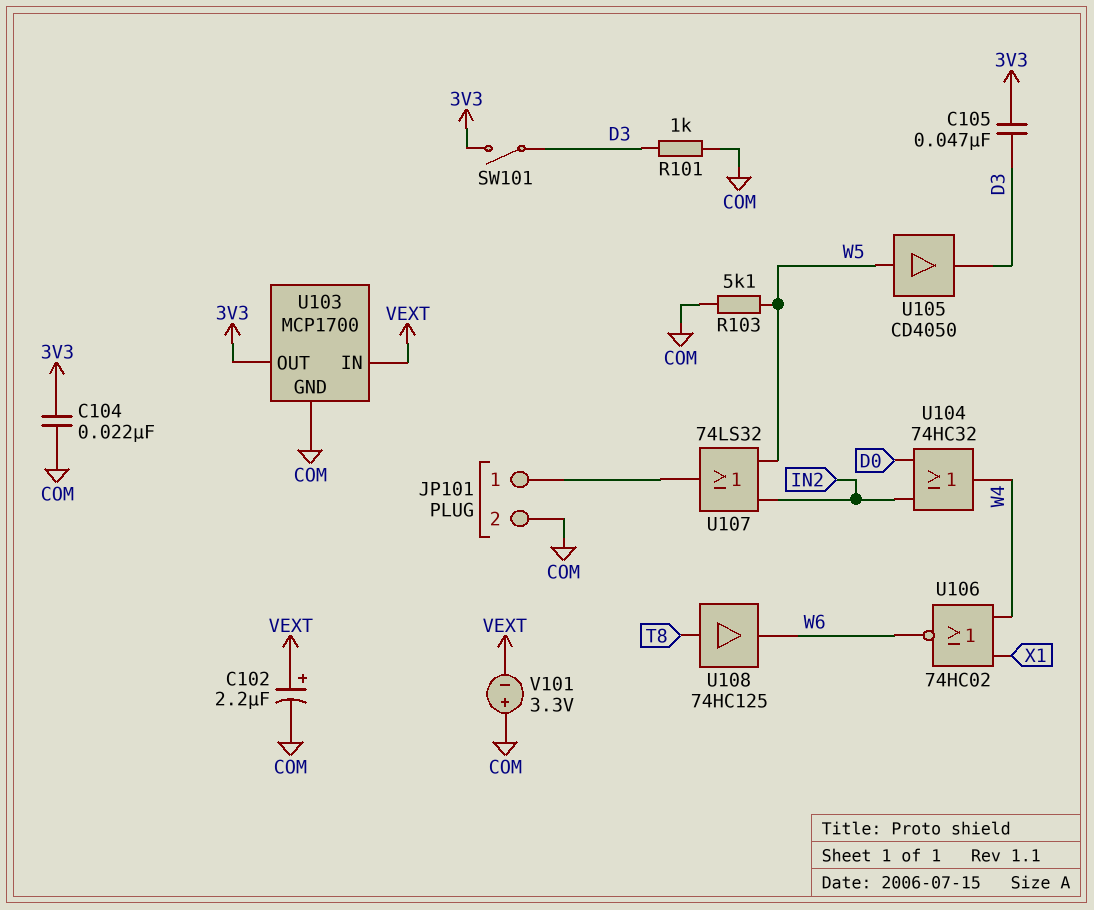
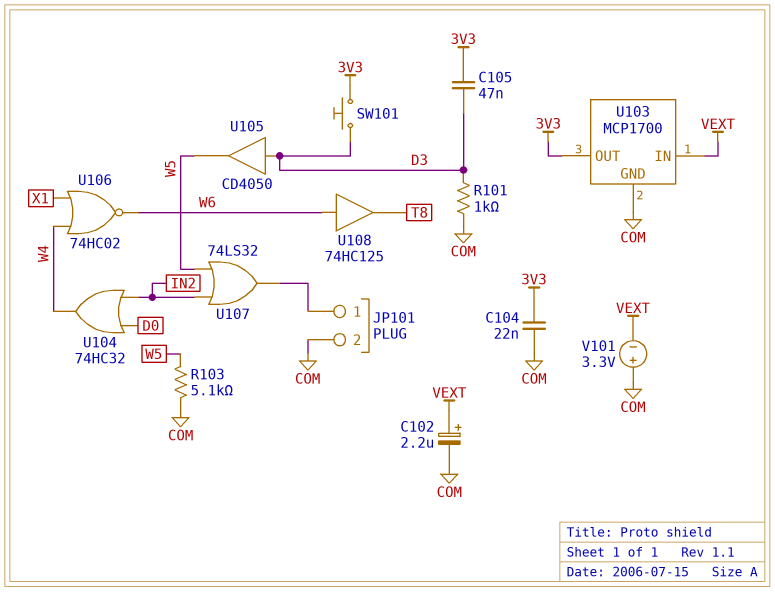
SW101: switch (3V3, D3) -> button (3V3, D3)
U105: buffer CD4050 (in W5, out D3) -> buffer CD4050 (in D3, out W5)
U108: buffer 74HC125 (in T8, out W6) -> buffer 74HC125 (in W6, out T8)

